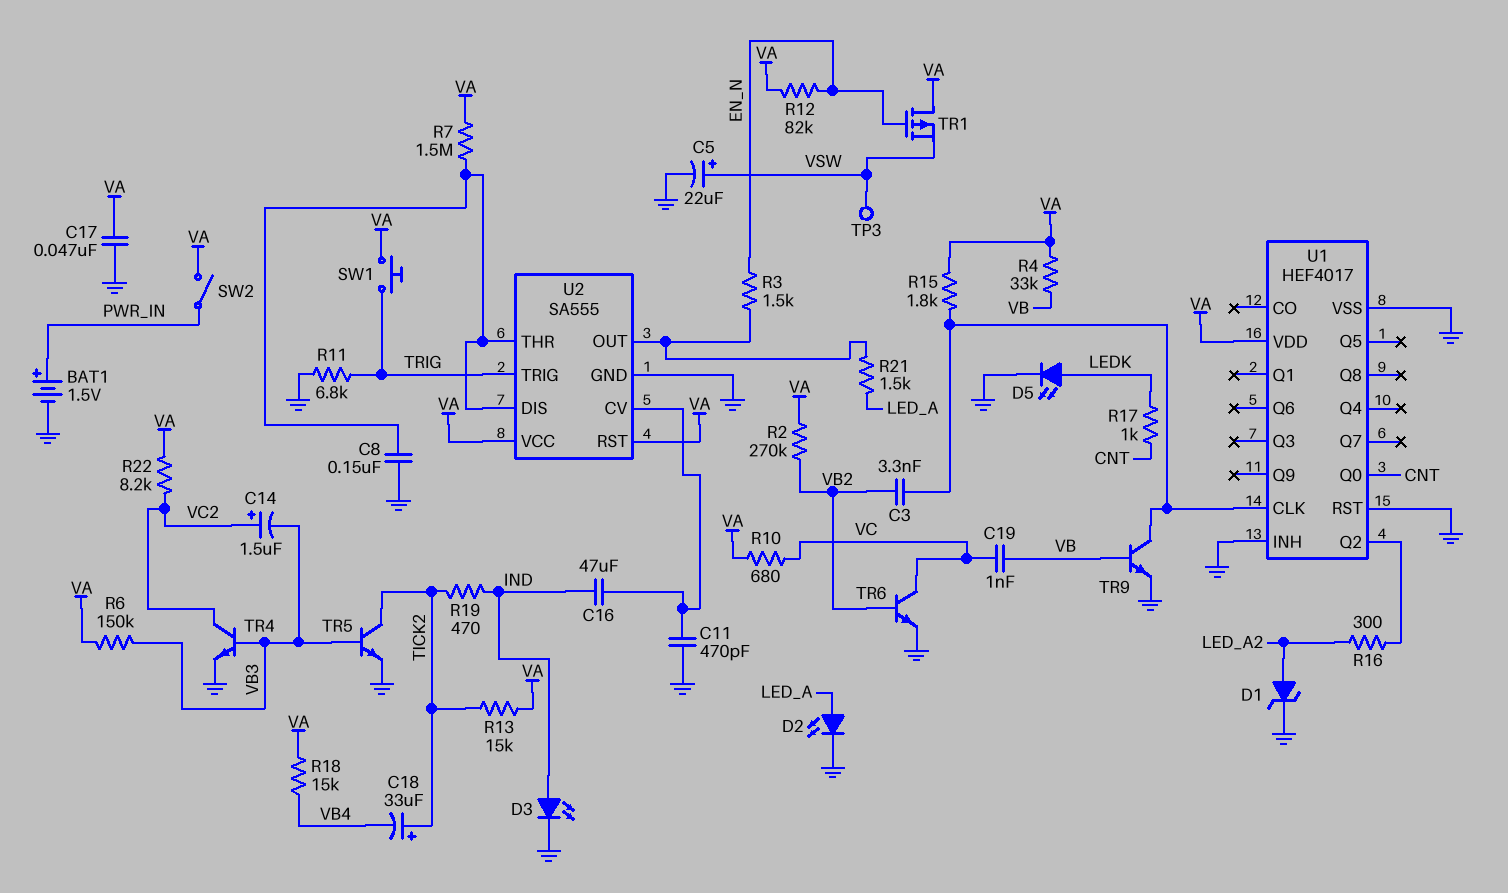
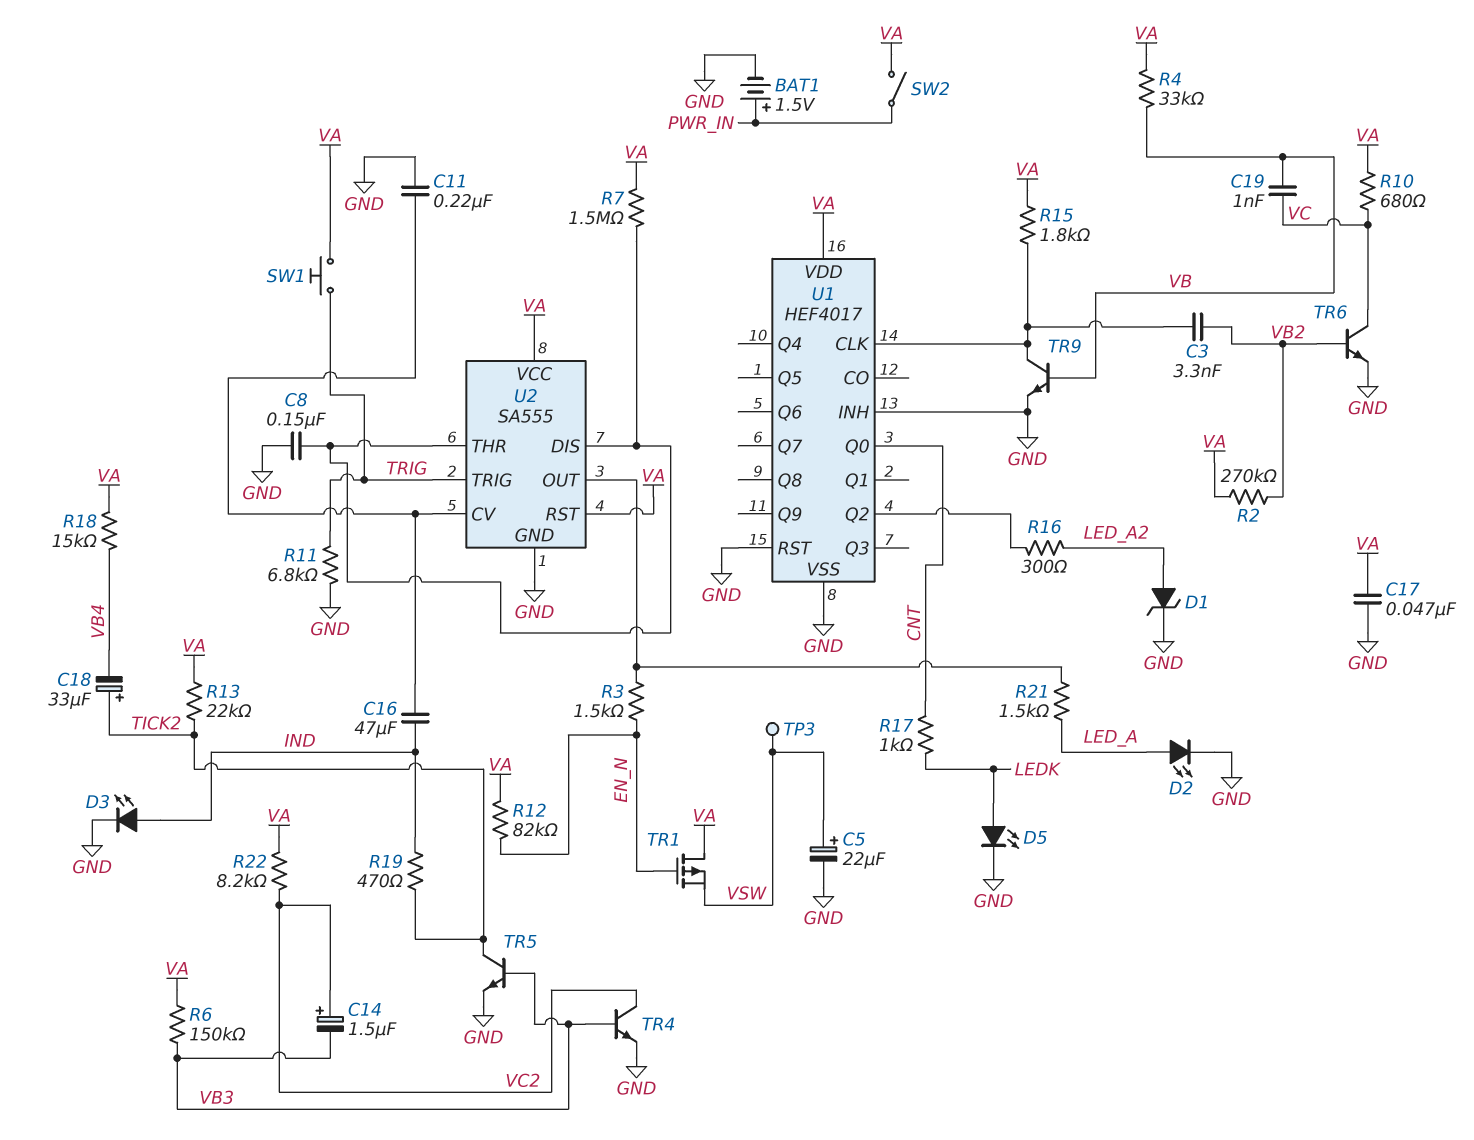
C11: 470pF (GND, U2/CV) -> 220nF (GND, U2/CV)
R13: 15k (TICK2, VA) -> 22k (TICK2, VA)

